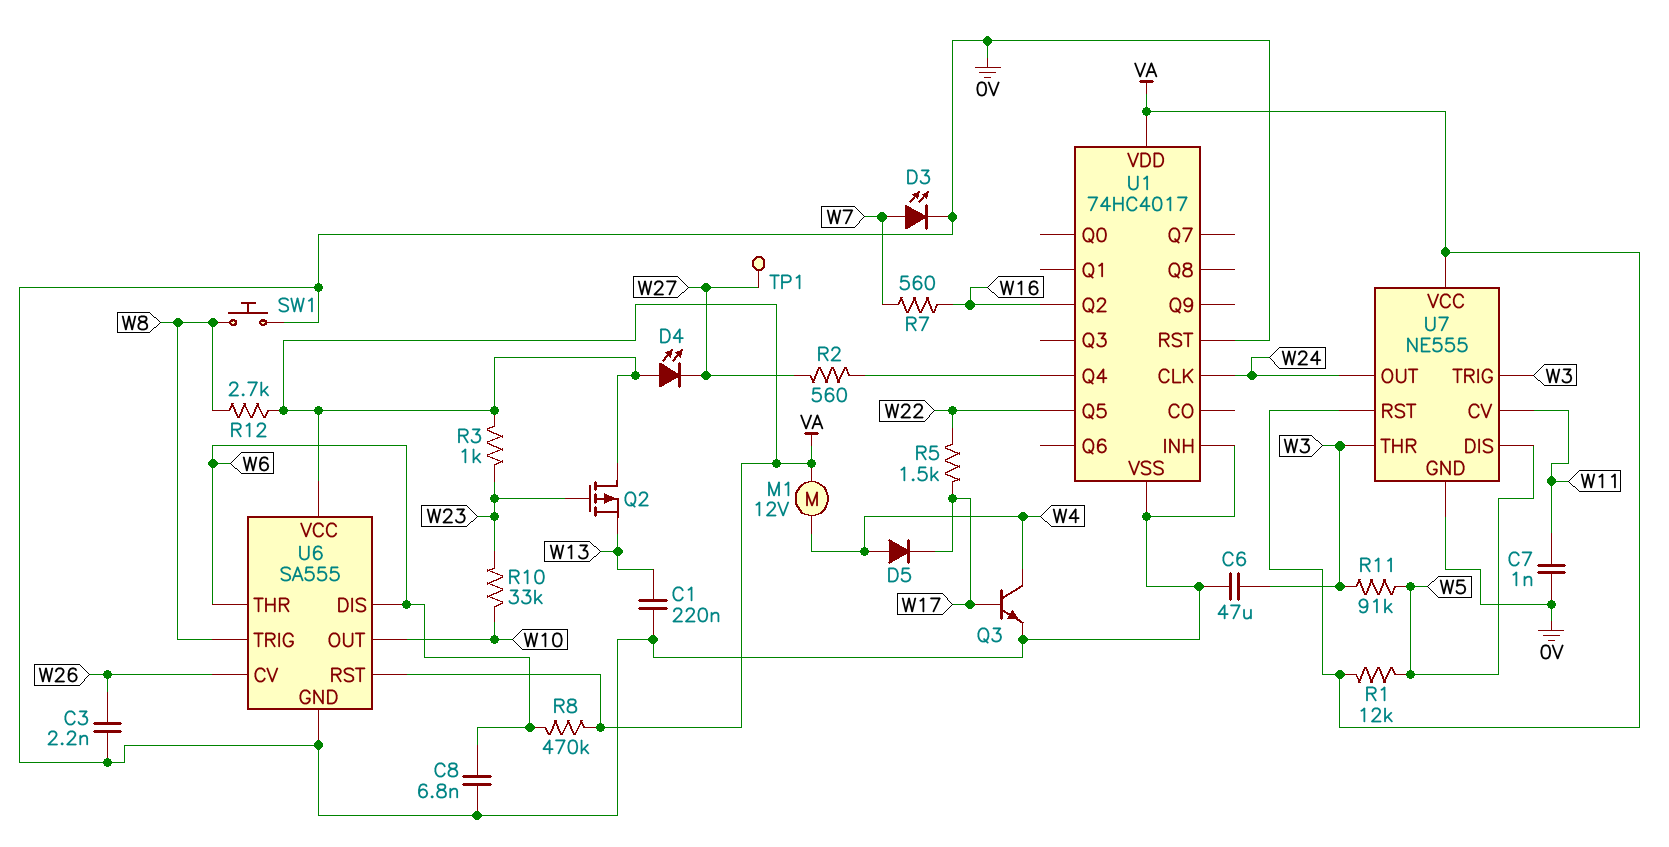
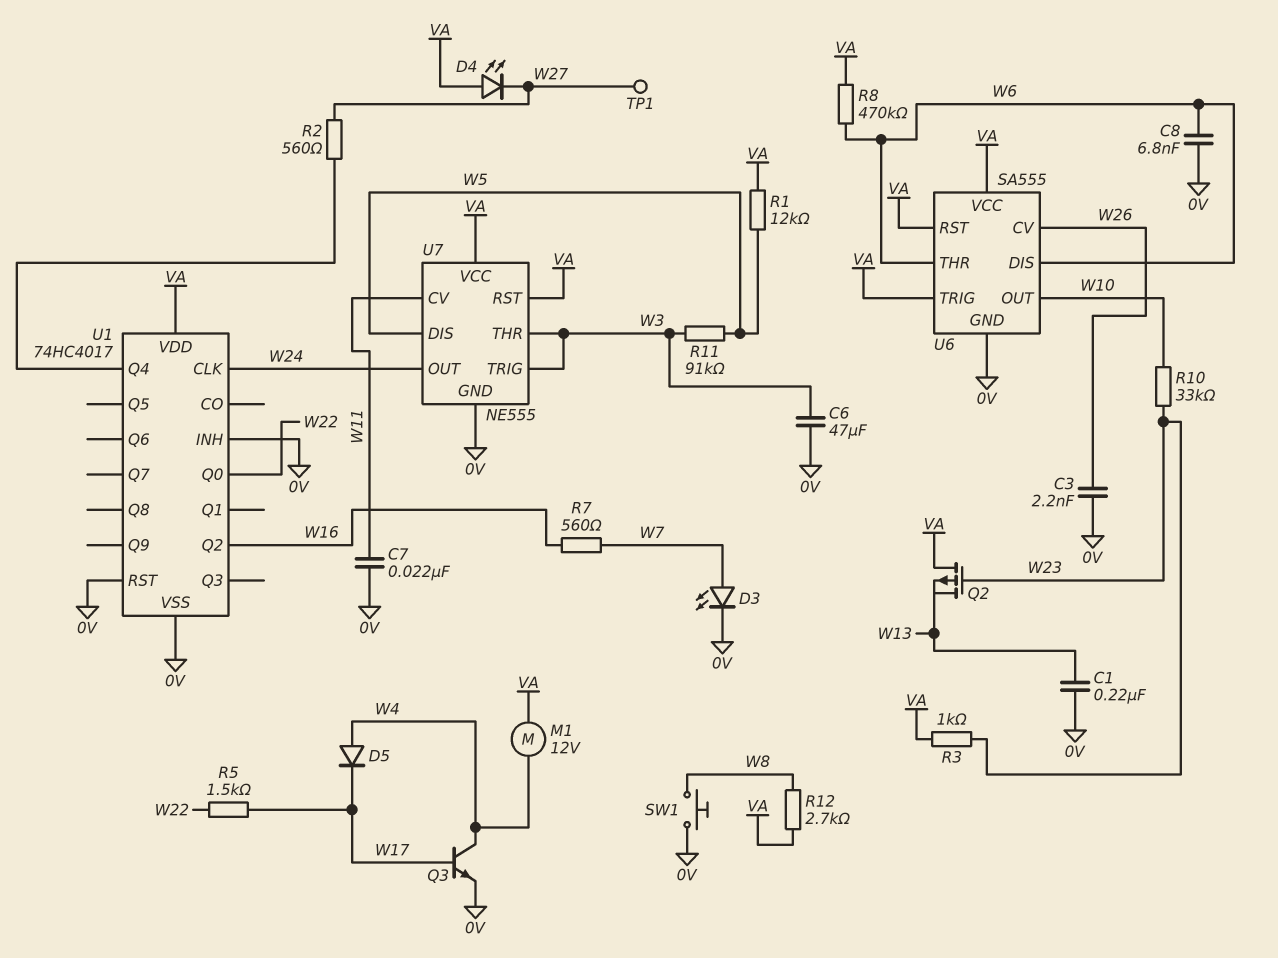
C7: 1nF (0V, W11) -> 22nF (0V, W11)
U1 pin Q0: none -> W22
U1 pin Q5: W22 -> none
U6 pin TRIG: W8 -> VA

